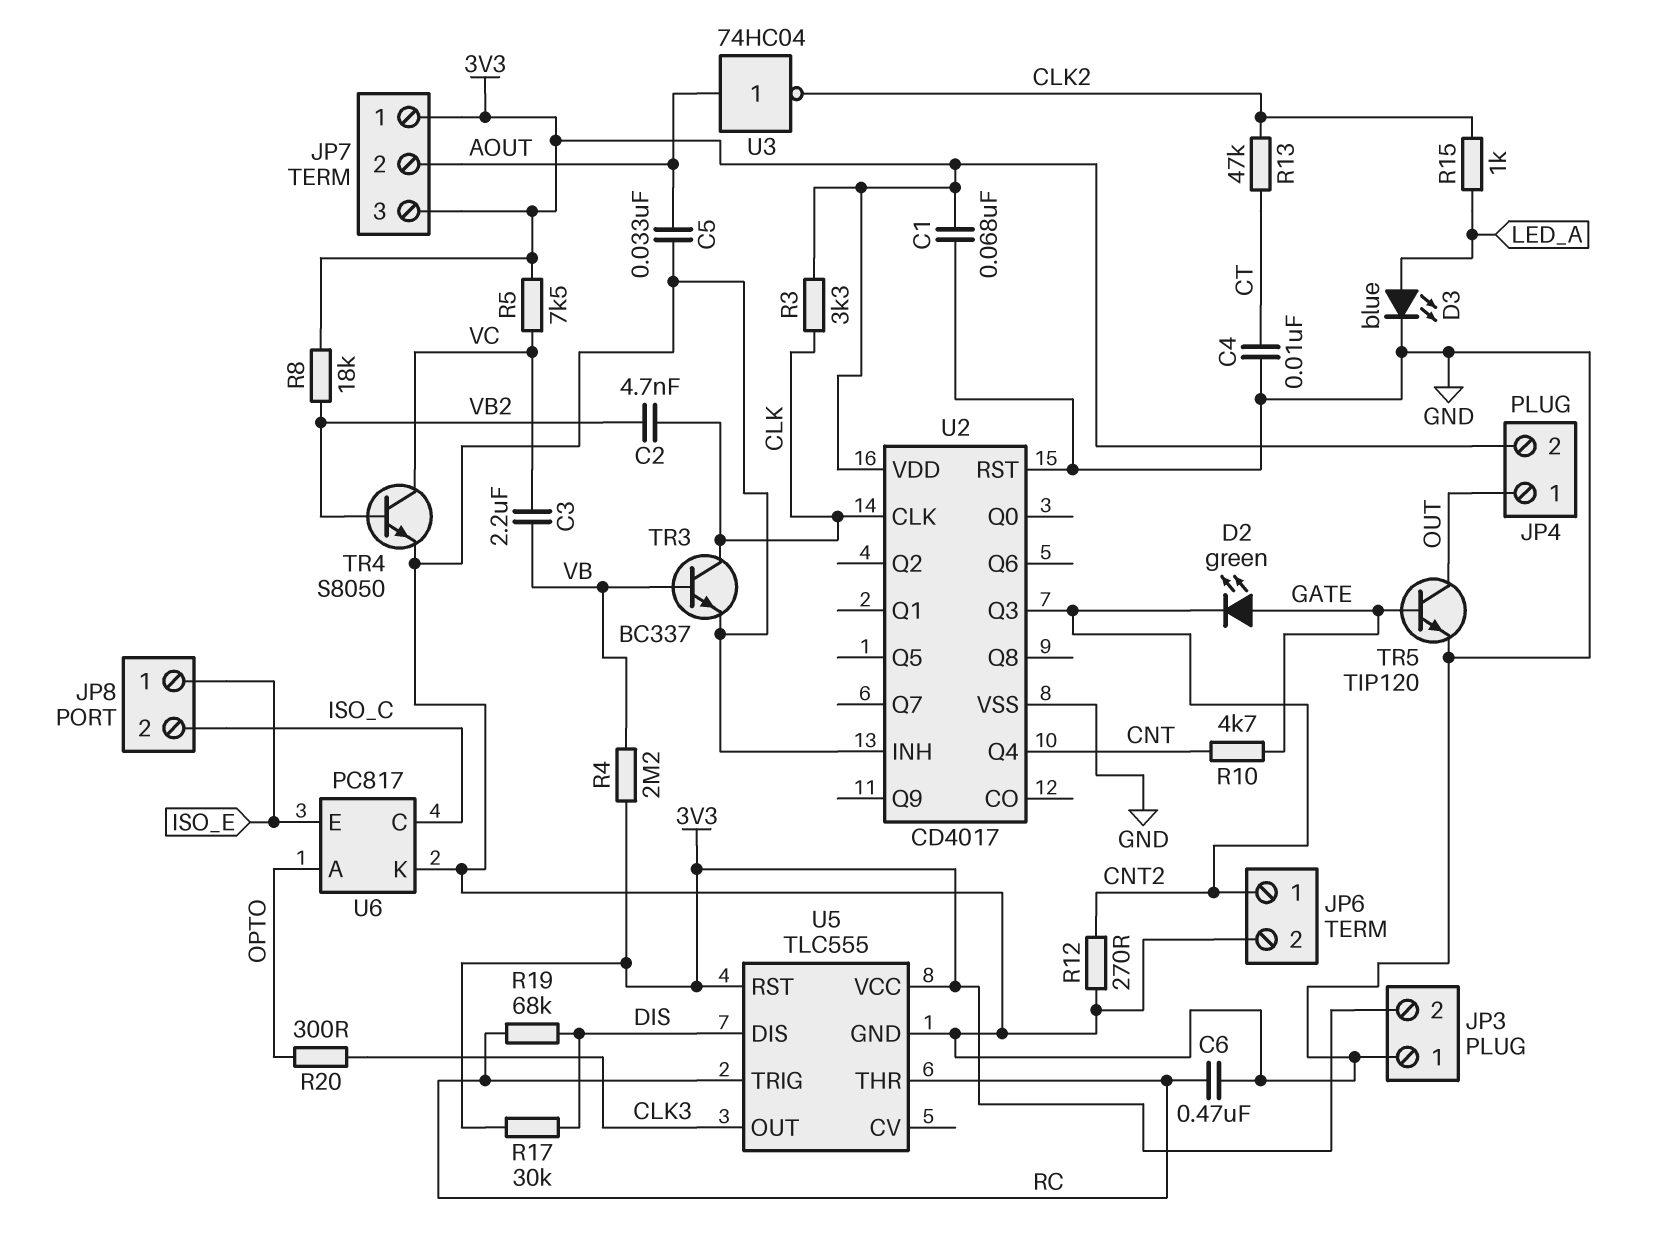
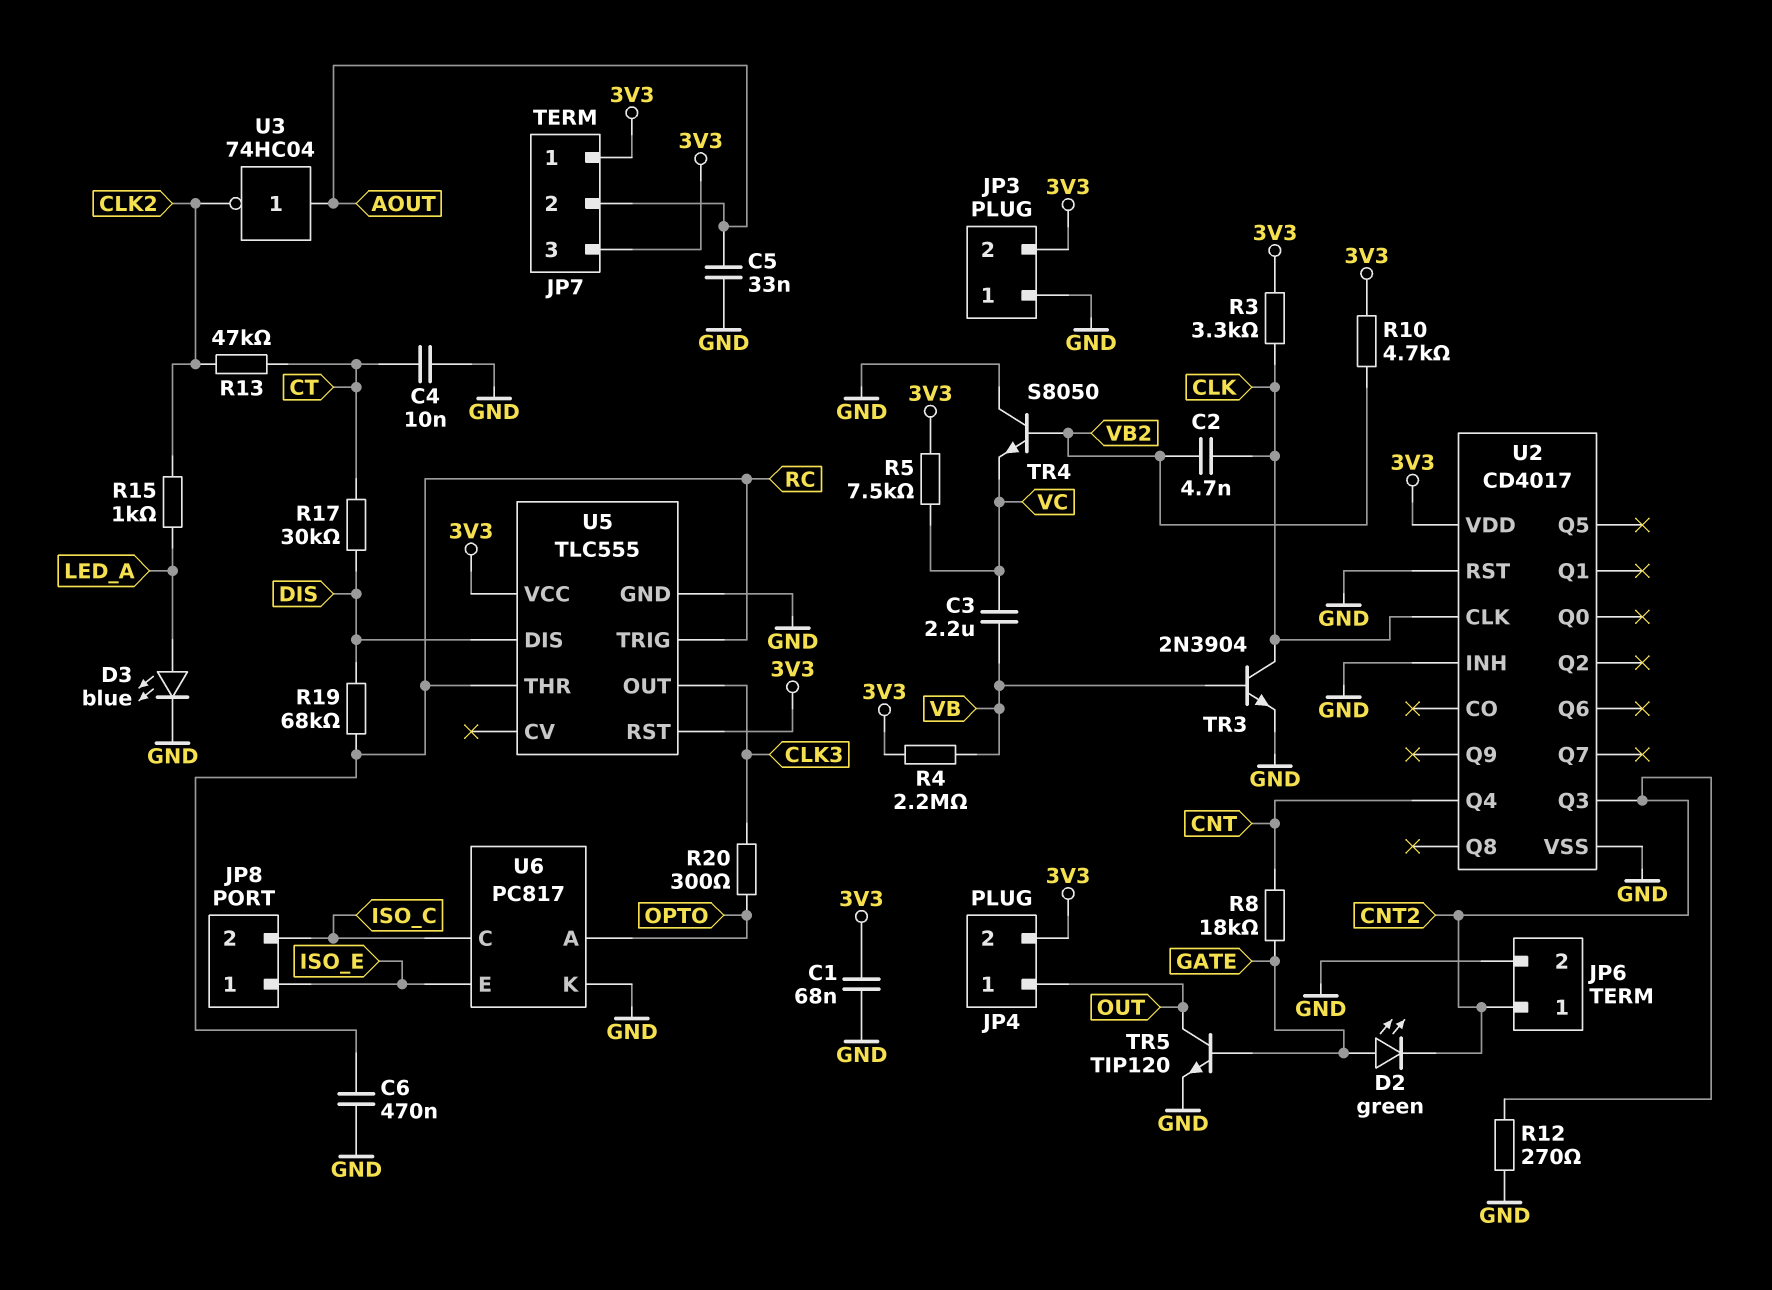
R8: 18k (3V3, VB2) -> 18k (CNT, GATE)
R10: 4.7k (CNT, GATE) -> 4.7k (3V3, VB2)
R17: 30k (3V3, DIS) -> 30k (CT, DIS)
TR3: NPN BC337 (B VB, C CLK, E GND) -> NPN 2N3904 (B VB, C CLK, E GND)
TR4: NPN S8050 (B VB2, C VC, E GND) -> NPN S8050 (B VB2, C GND, E VC)

